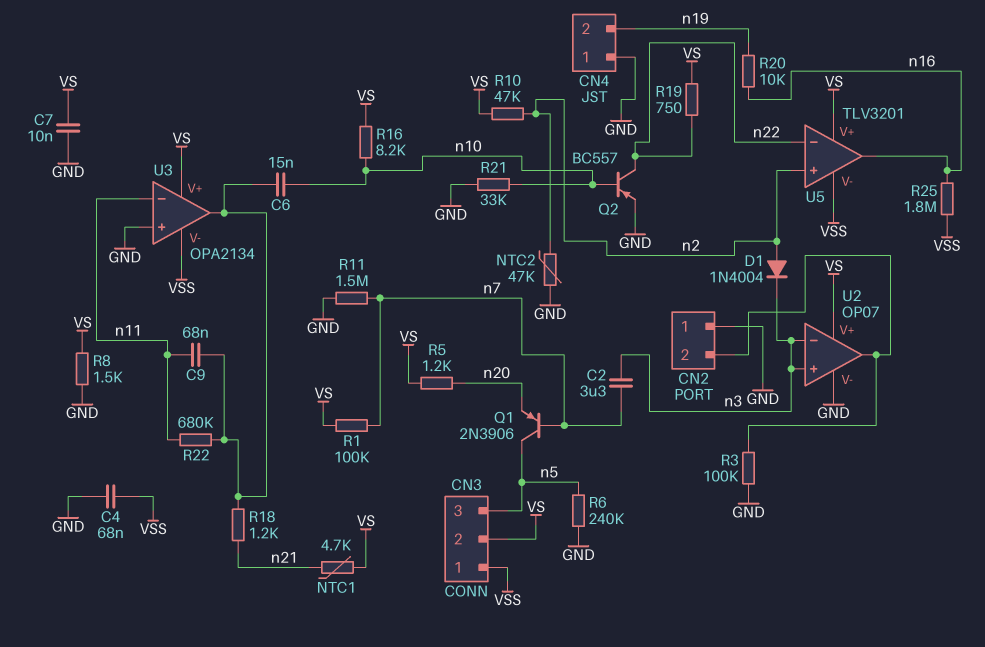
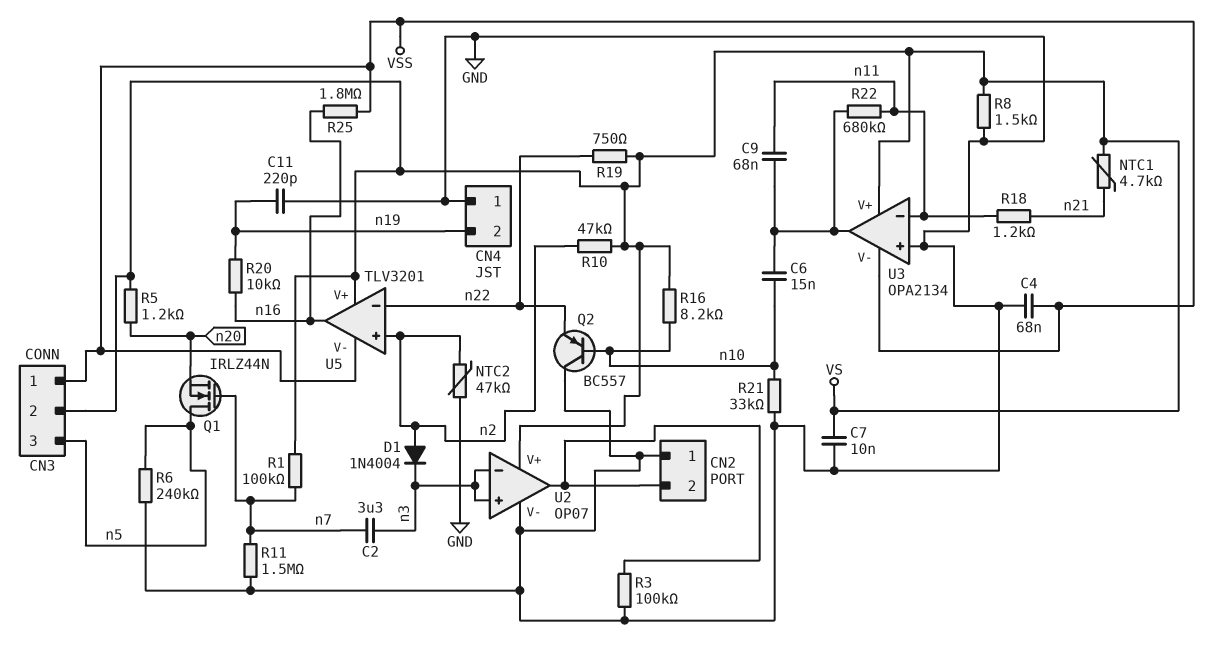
C11: none -> 220pF (GND, n19)
Q1: PNP 2N3906 (B n7, C n5, E n20) -> NMOS IRLZ44N (G n7, D n5, S n20)
Q2: PNP BC557 (B n10, C n22, E GND) -> PNP BC557 (B n10, C GND, E n22)
R18: 1.2k (U3/out, n21) -> 1.2k (n11, n21)

